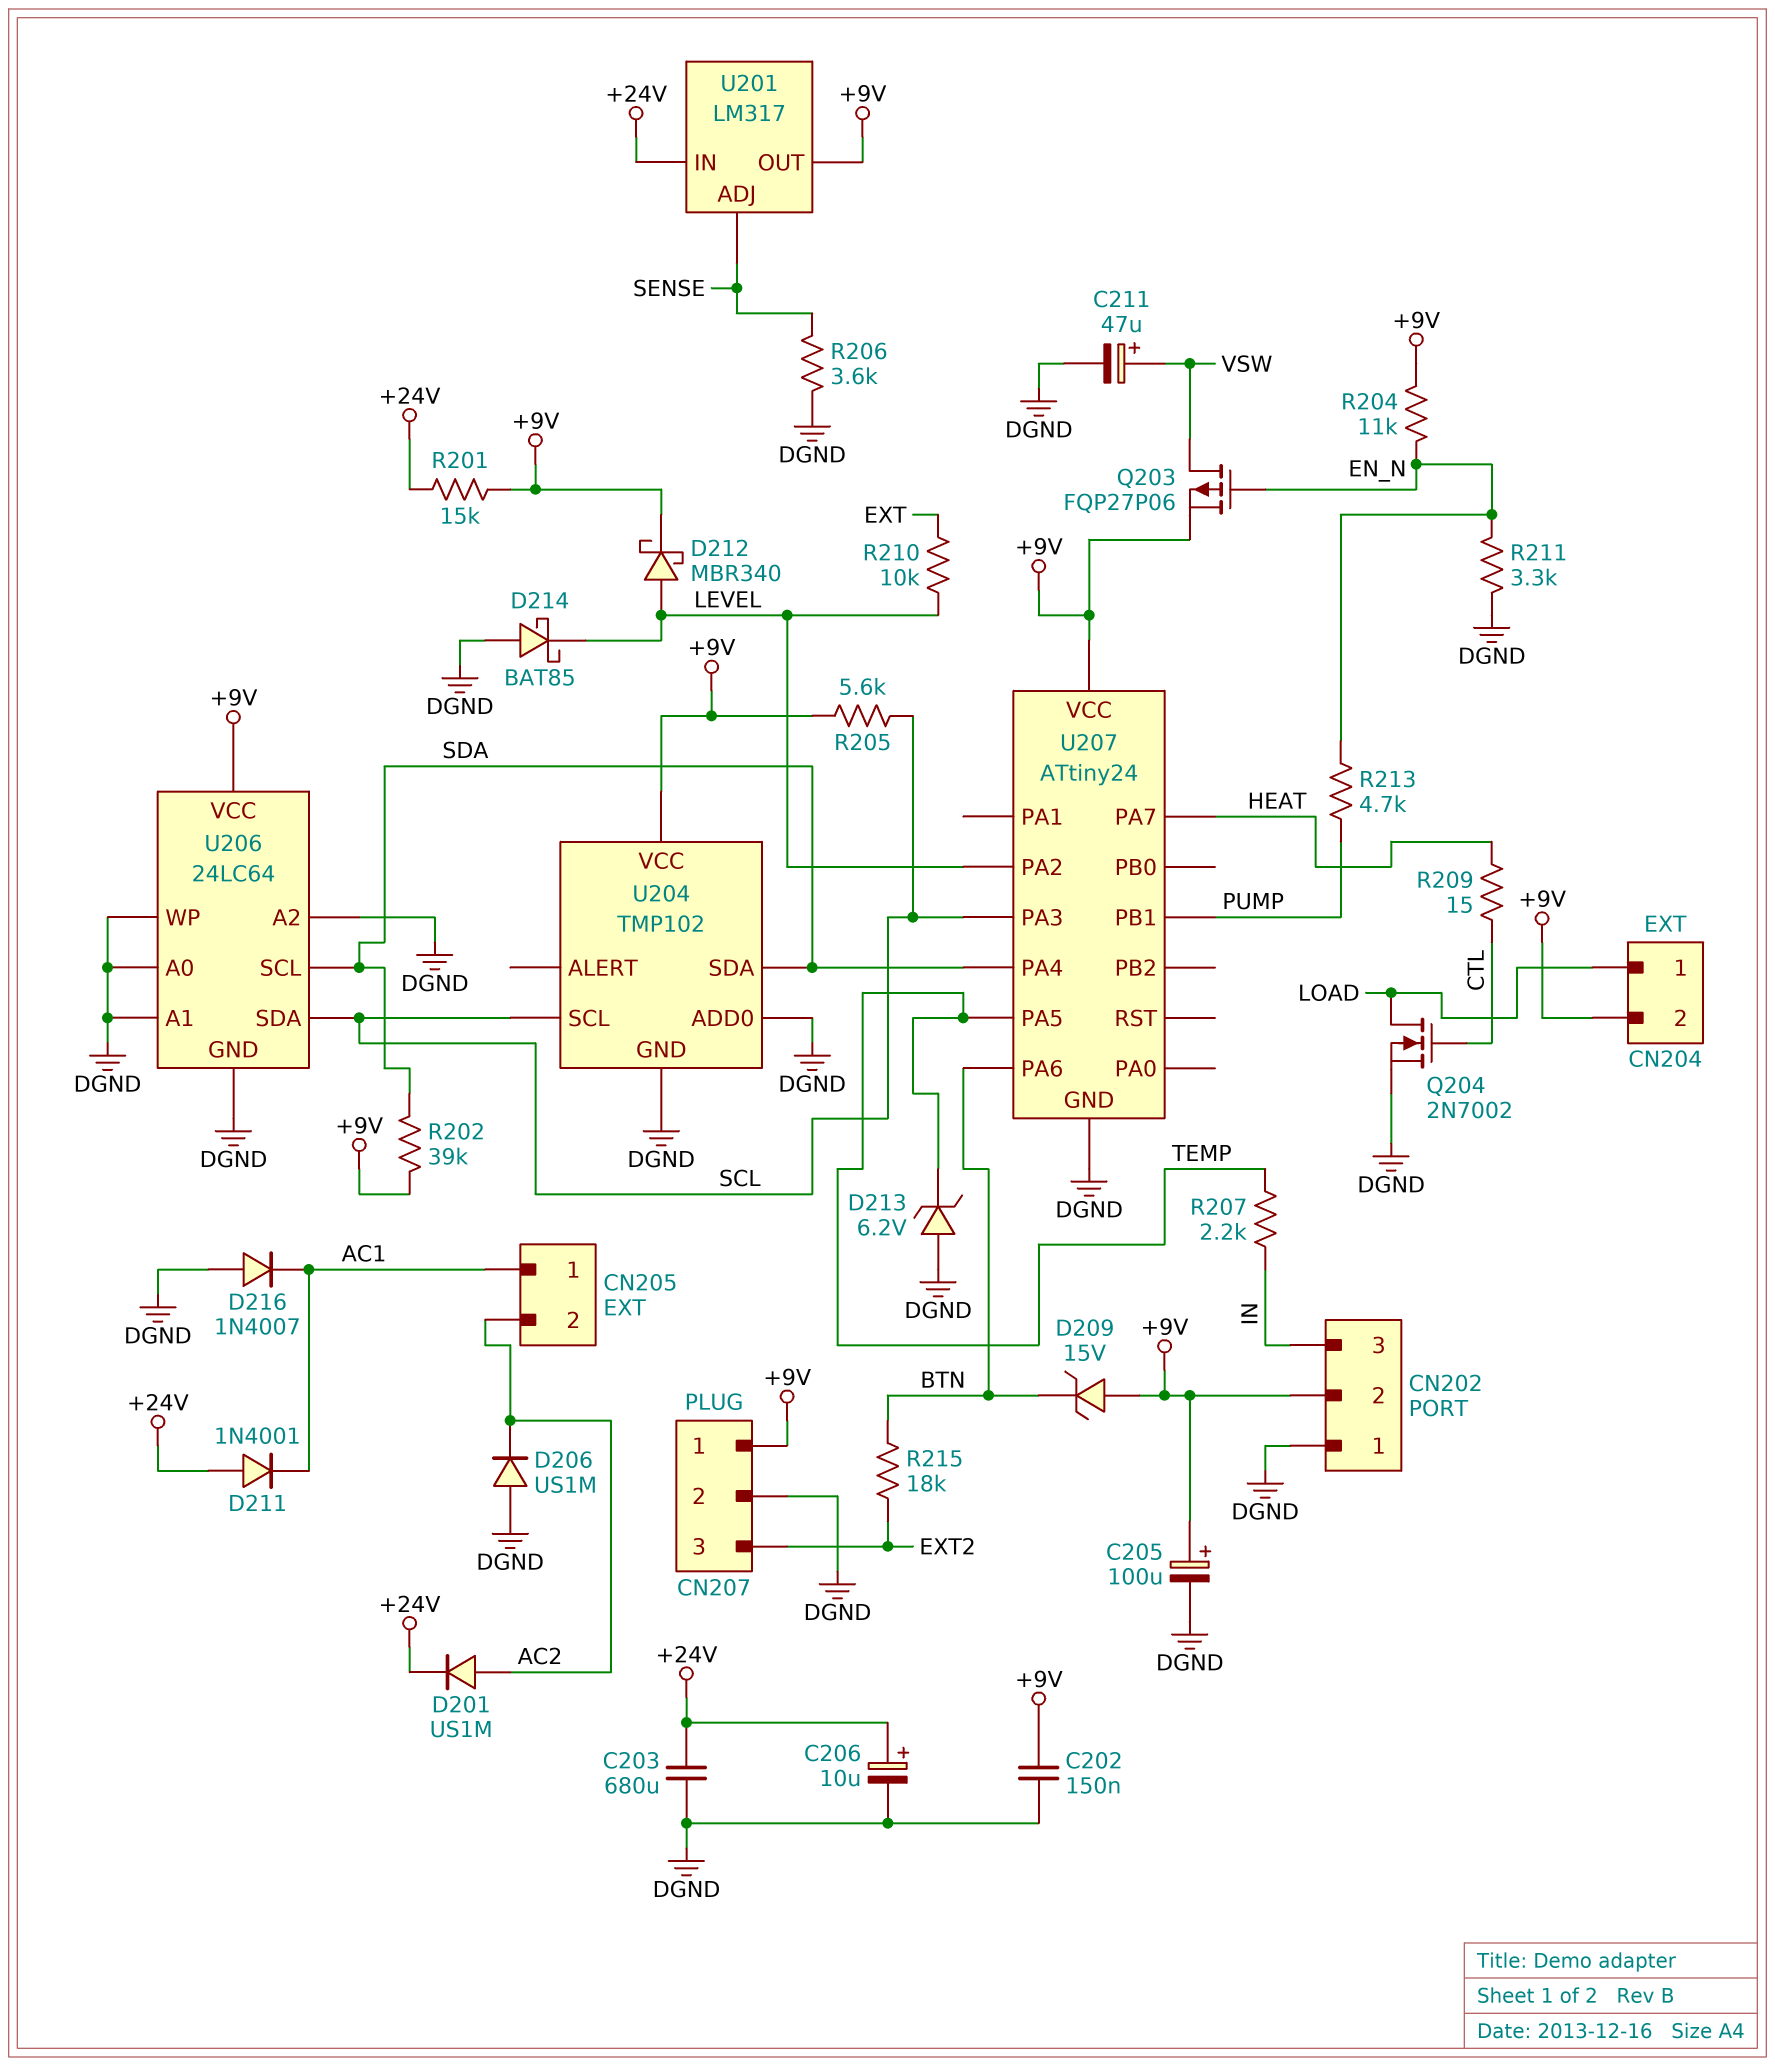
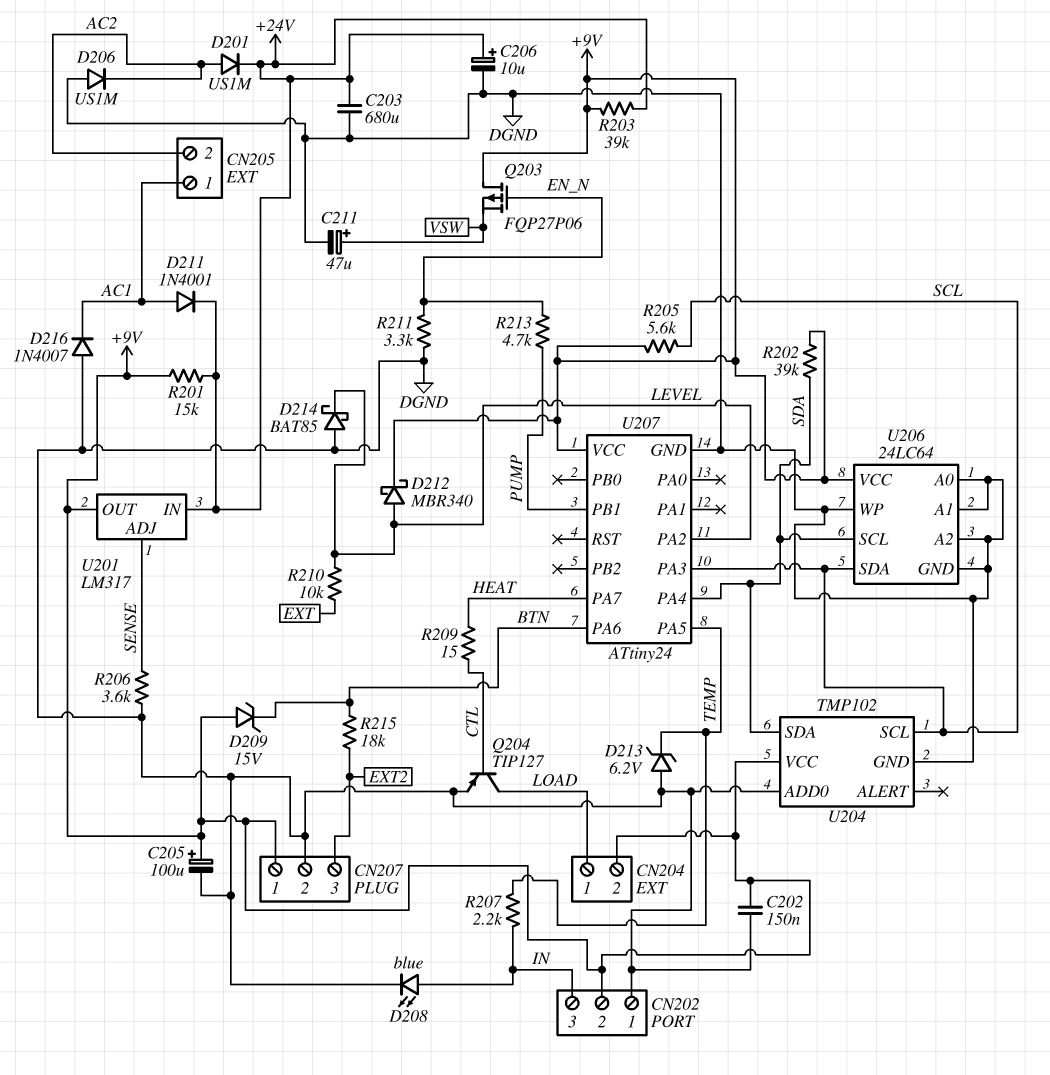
D208: none -> LED blue (A IN, K DGND)
D211: diode 1N4001 (A +24V, K AC1) -> diode 1N4001 (A AC1, K +24V)
Q203: PMOS FQP27P06 (G EN_N, D VSW, S +9V) -> PMOS FQP27P06 (G EN_N, D +9V, S VSW)
Q204: NMOS 2N7002 (G CTL, D LOAD, S DGND) -> PNP TIP127 (B CTL, C LOAD, E DGND)
R203: none -> 39k (+9V, +24V)
R204: 11k (+9V, EN_N) -> none

